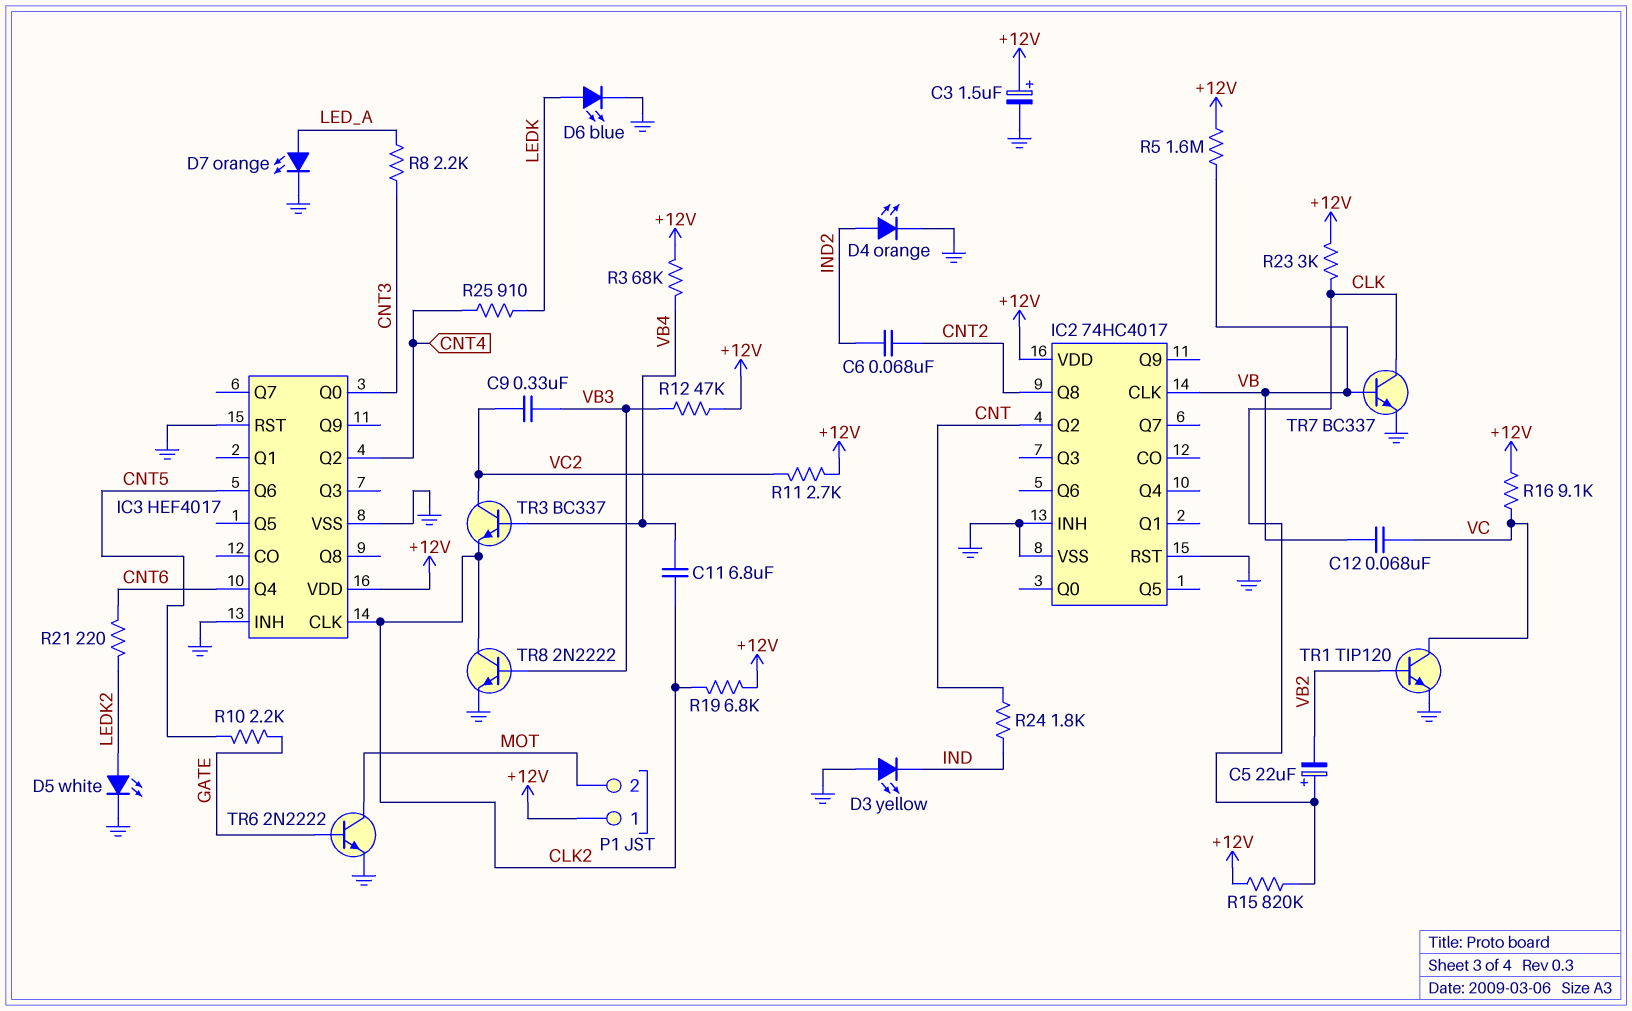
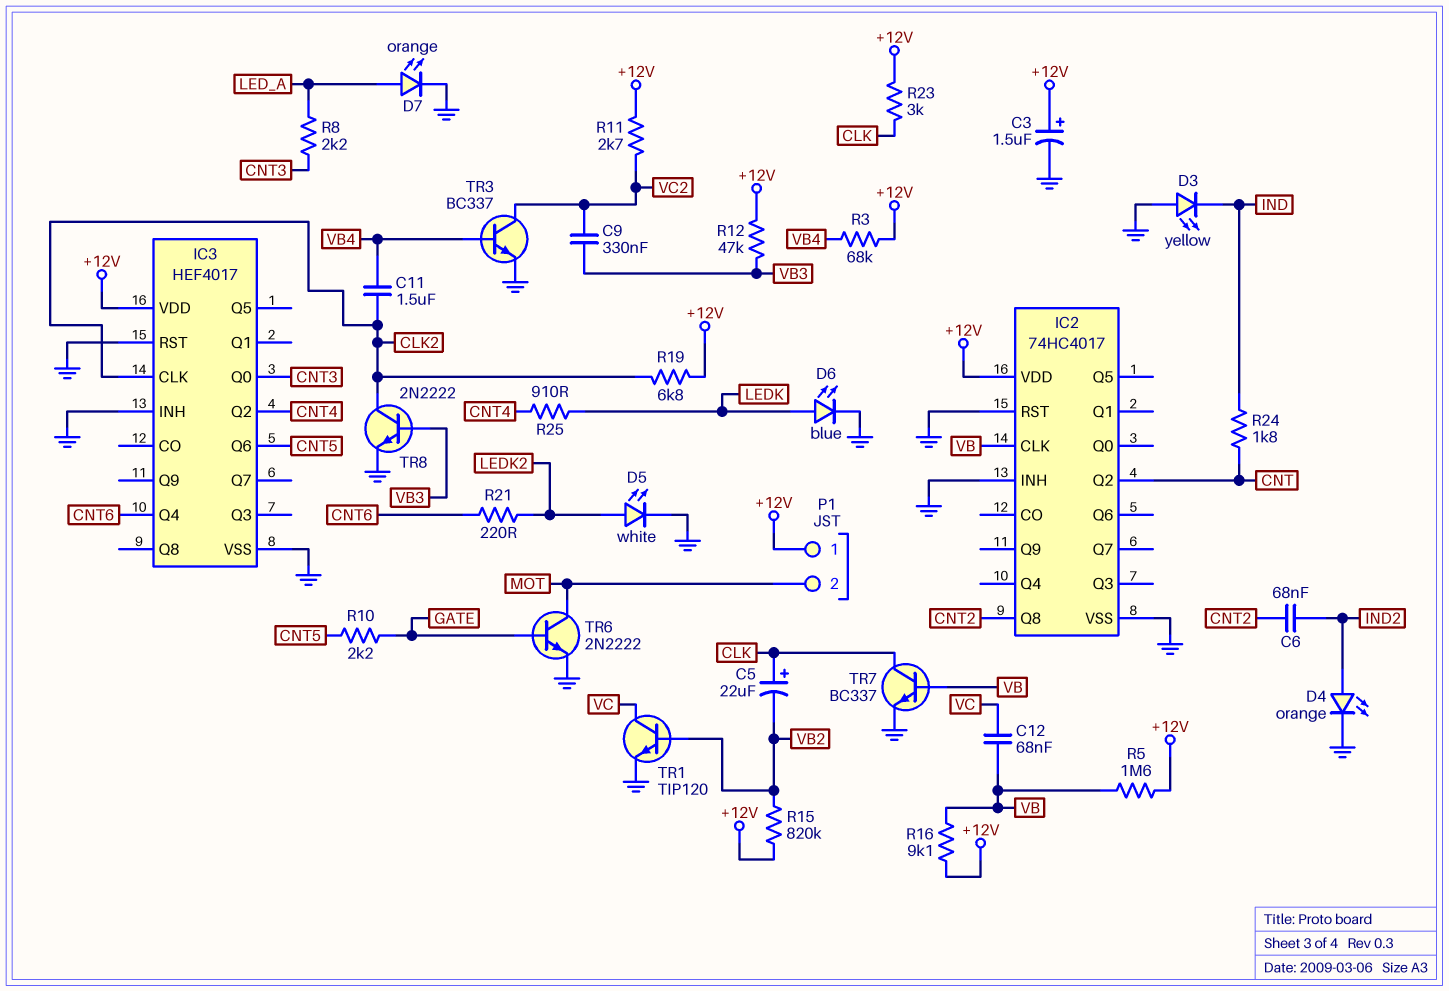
C11: 6.8uF (CLK2, VB4) -> 1.5uF (CLK2, VB4)
R15: 820k (+12V, CLK) -> 820k (+12V, VB2)
R16: 9.1k (+12V, VC) -> 9.1k (+12V, VB)
TR3: NPN BC337 (B VB4, C VC2, E CLK2) -> NPN BC337 (B VB4, C VC2, E GND)

